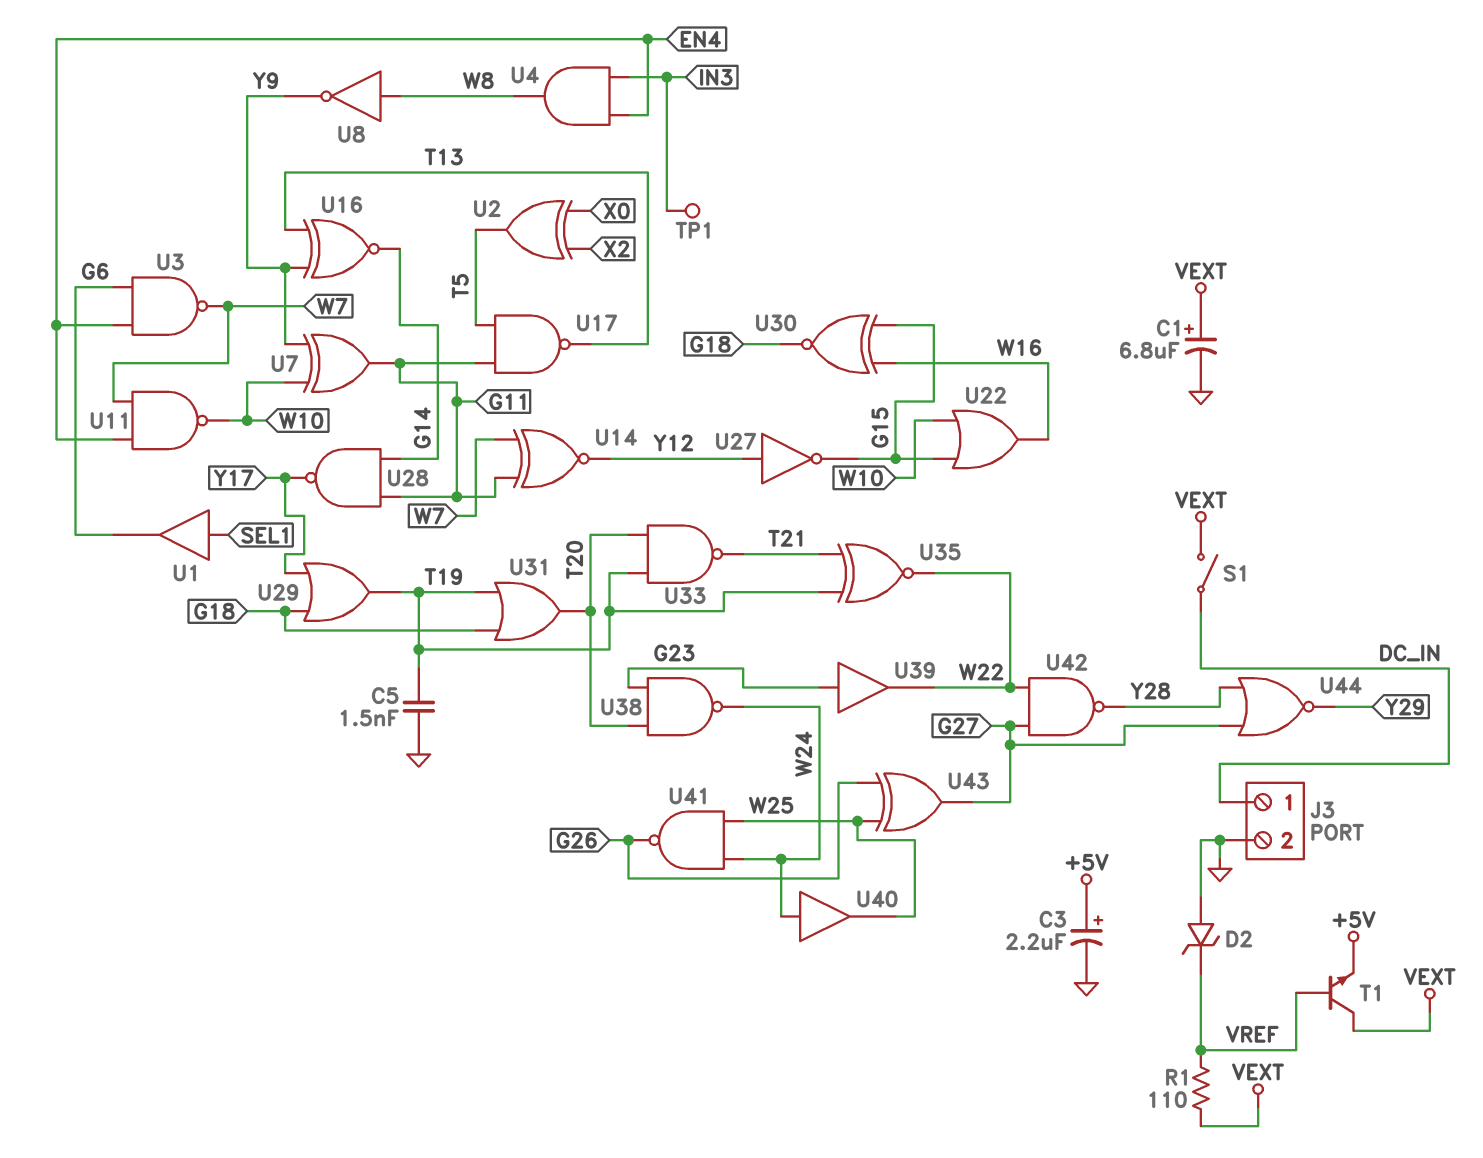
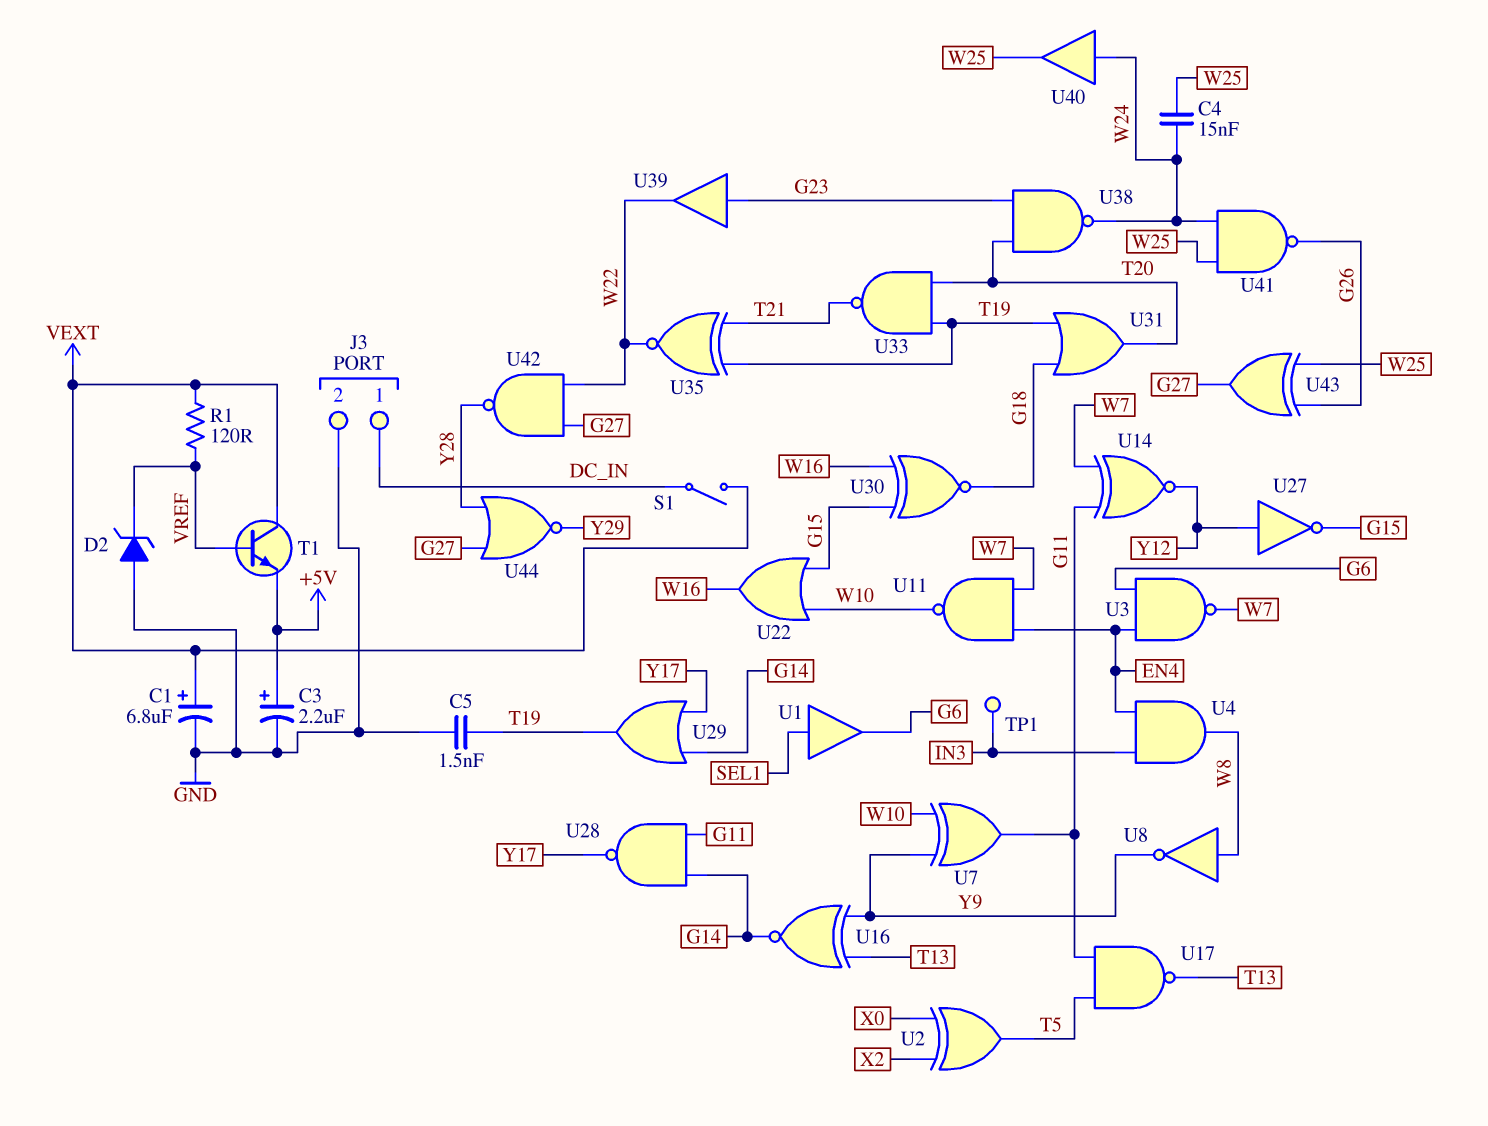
C4: none -> 15nF (W24, W25)
R1: 110 (VEXT, VREF) -> 120 (VEXT, VREF)
U29: OR (in G18, in Y17, out T19) -> OR (in G14, in Y17, out T19)

